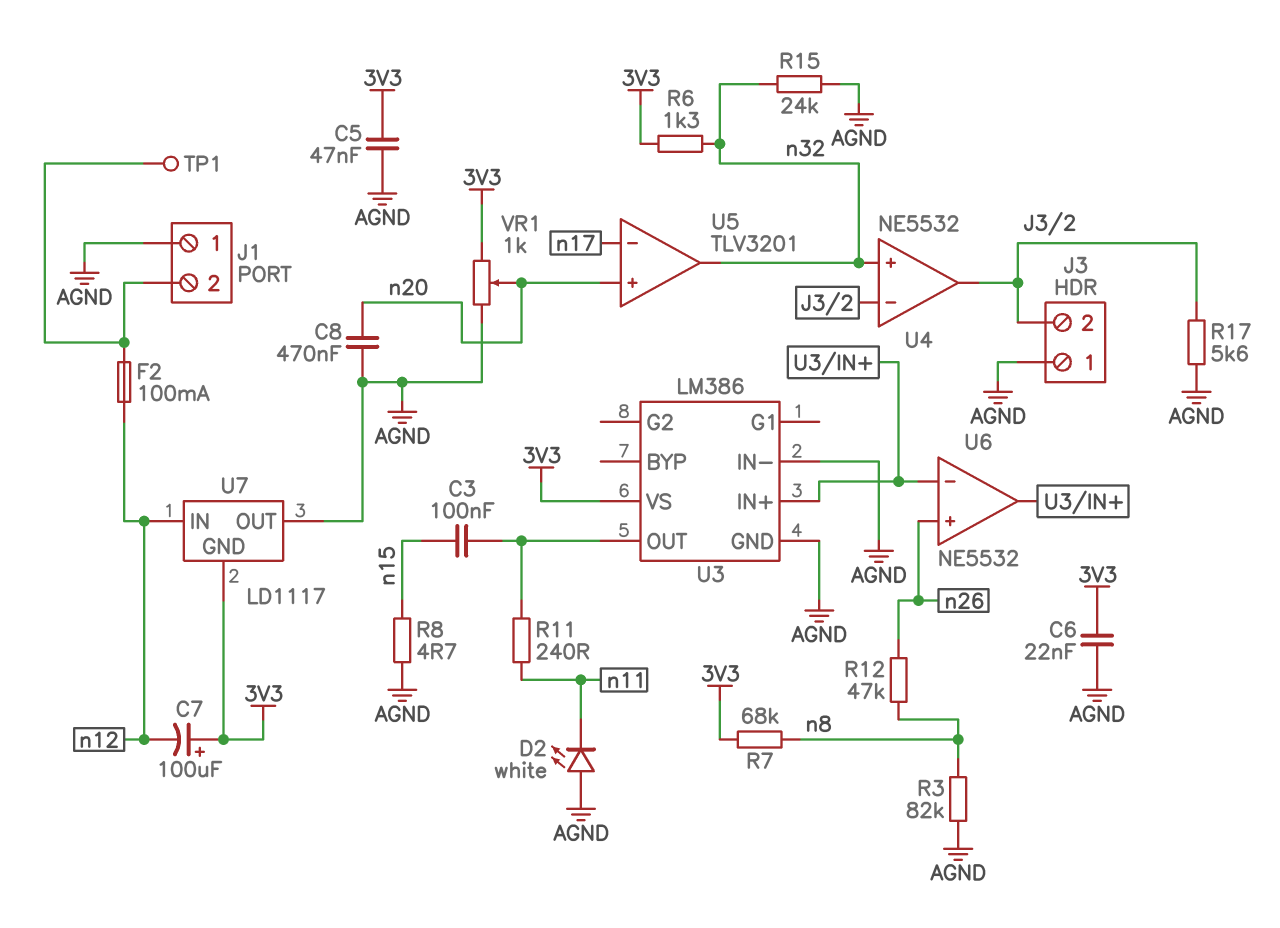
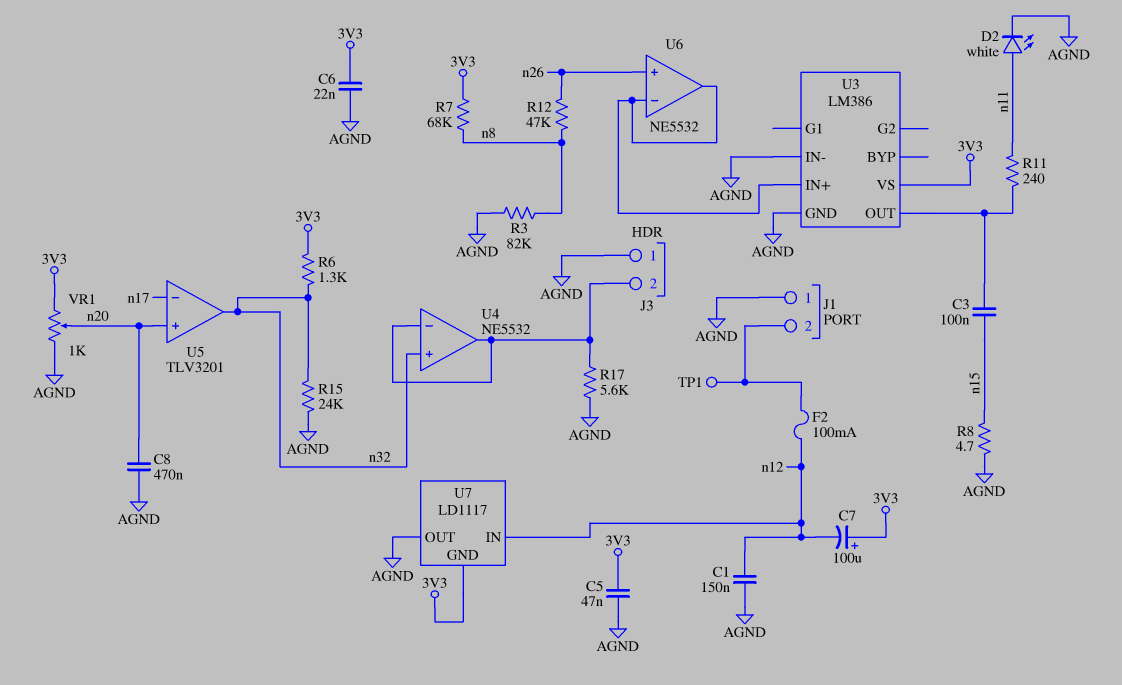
C1: none -> 150nF (AGND, n12)
D2: LED white (A AGND, K n11) -> LED white (A n11, K AGND)

